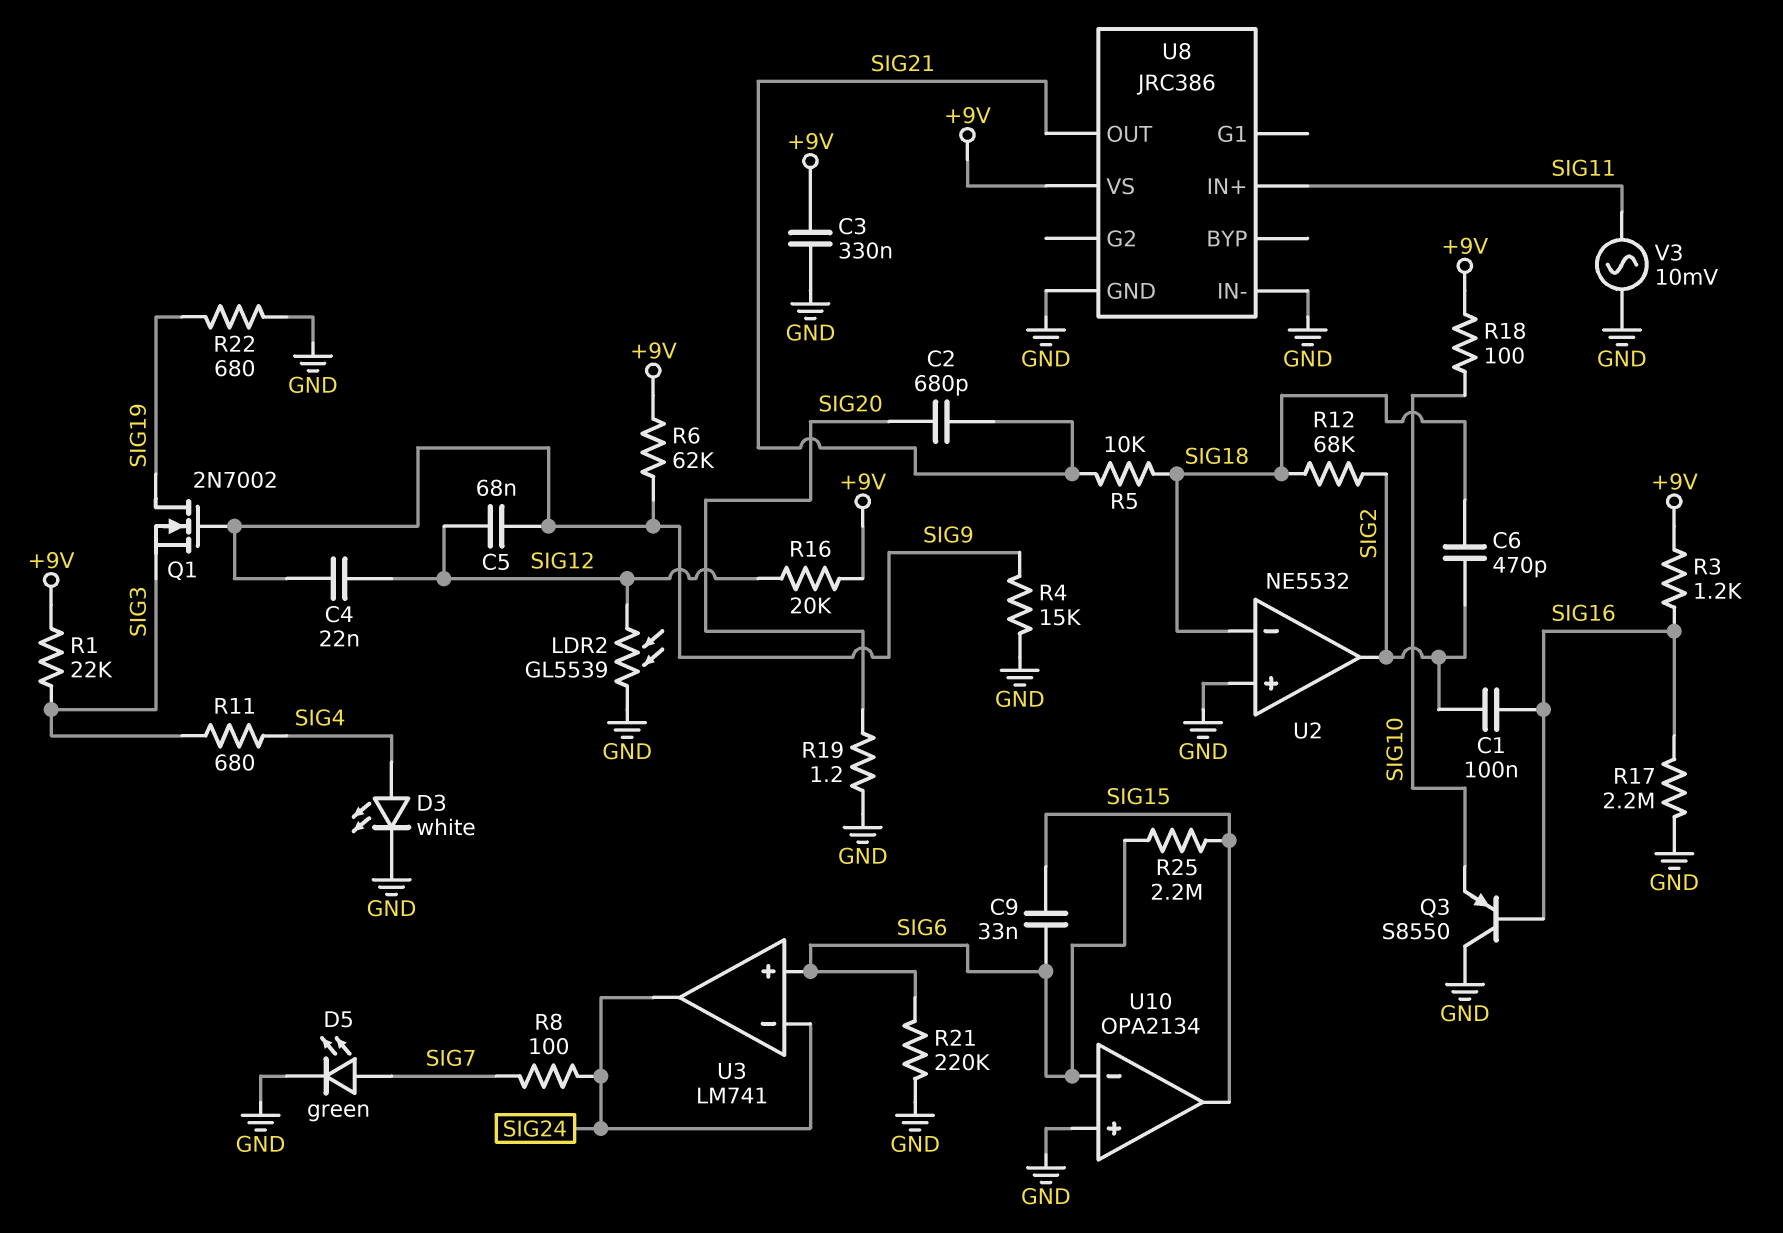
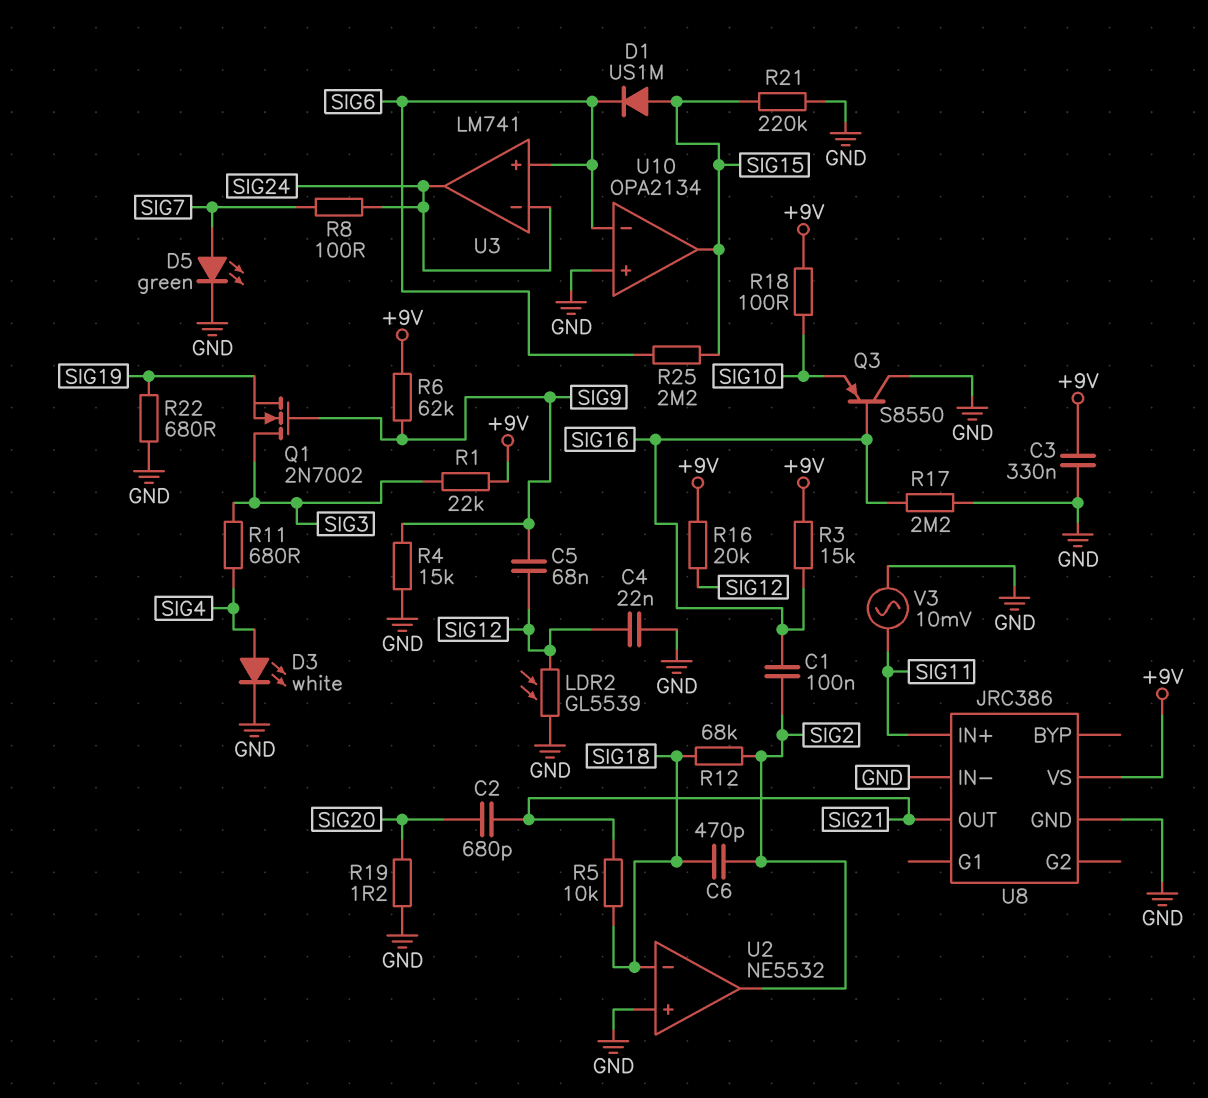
C4: 22nF (SIG9, SIG12) -> 22nF (GND, SIG12)
C9: 33nF (SIG6, SIG15) -> none
D1: none -> diode US1M (A SIG15, K SIG6)
Q1: NMOS 2N7002 (G SIG9, D SIG19, S SIG3) -> NMOS 2N7002 (G SIG9, D SIG3, S SIG19)
R3: 1.2k (+9V, SIG16) -> 15k (+9V, SIG16)
R21: 220k (GND, SIG6) -> 220k (GND, SIG15)

